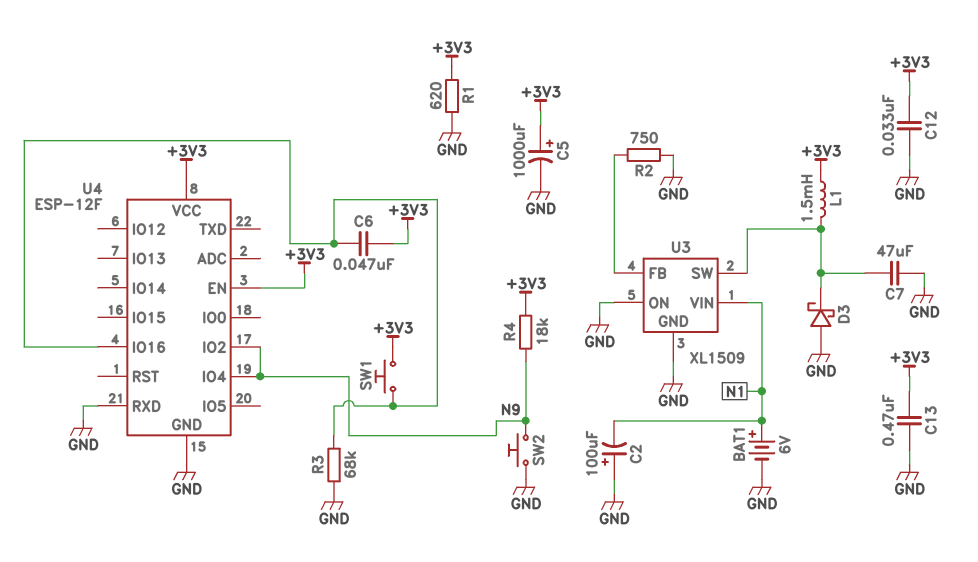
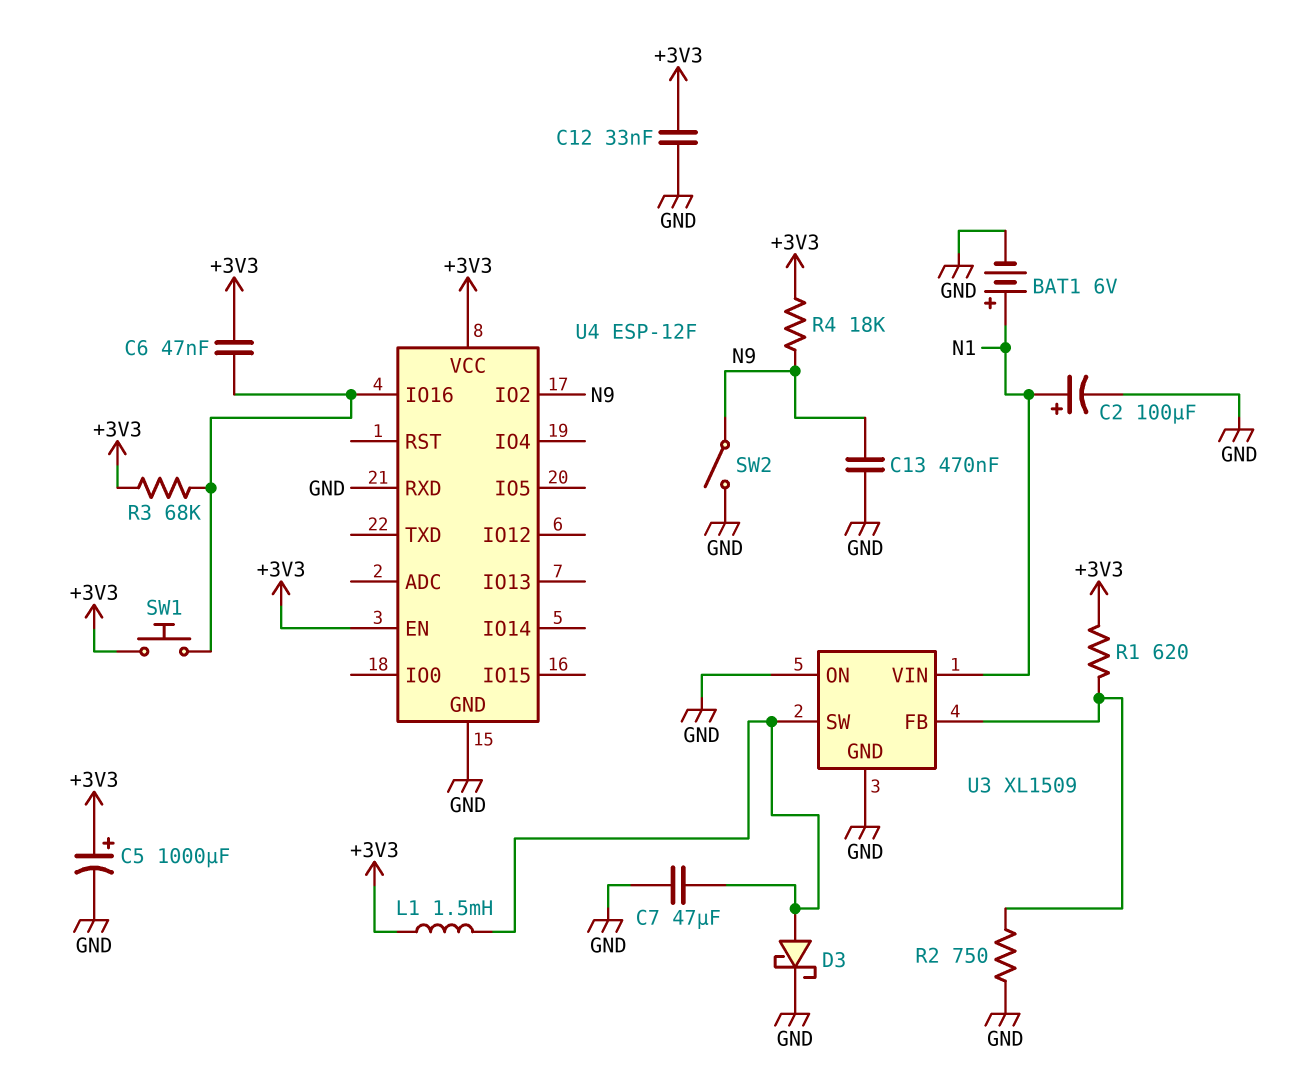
C2: 100uF (plus GND, minus N1) -> 100uF (plus N1, minus GND)
C13: 470nF (+3V3, GND) -> 470nF (GND, N9)
D3: schottky (A GND, K U3/SW) -> schottky (A U3/SW, K GND)
R1: 620 (+3V3, GND) -> 620 (+3V3, U3/FB)
R3: 68k (GND, U4/IO16) -> 68k (+3V3, U4/IO16)
SW2: button (GND, N9) -> switch (GND, N9)
U4 pin IO4: N9 -> none

